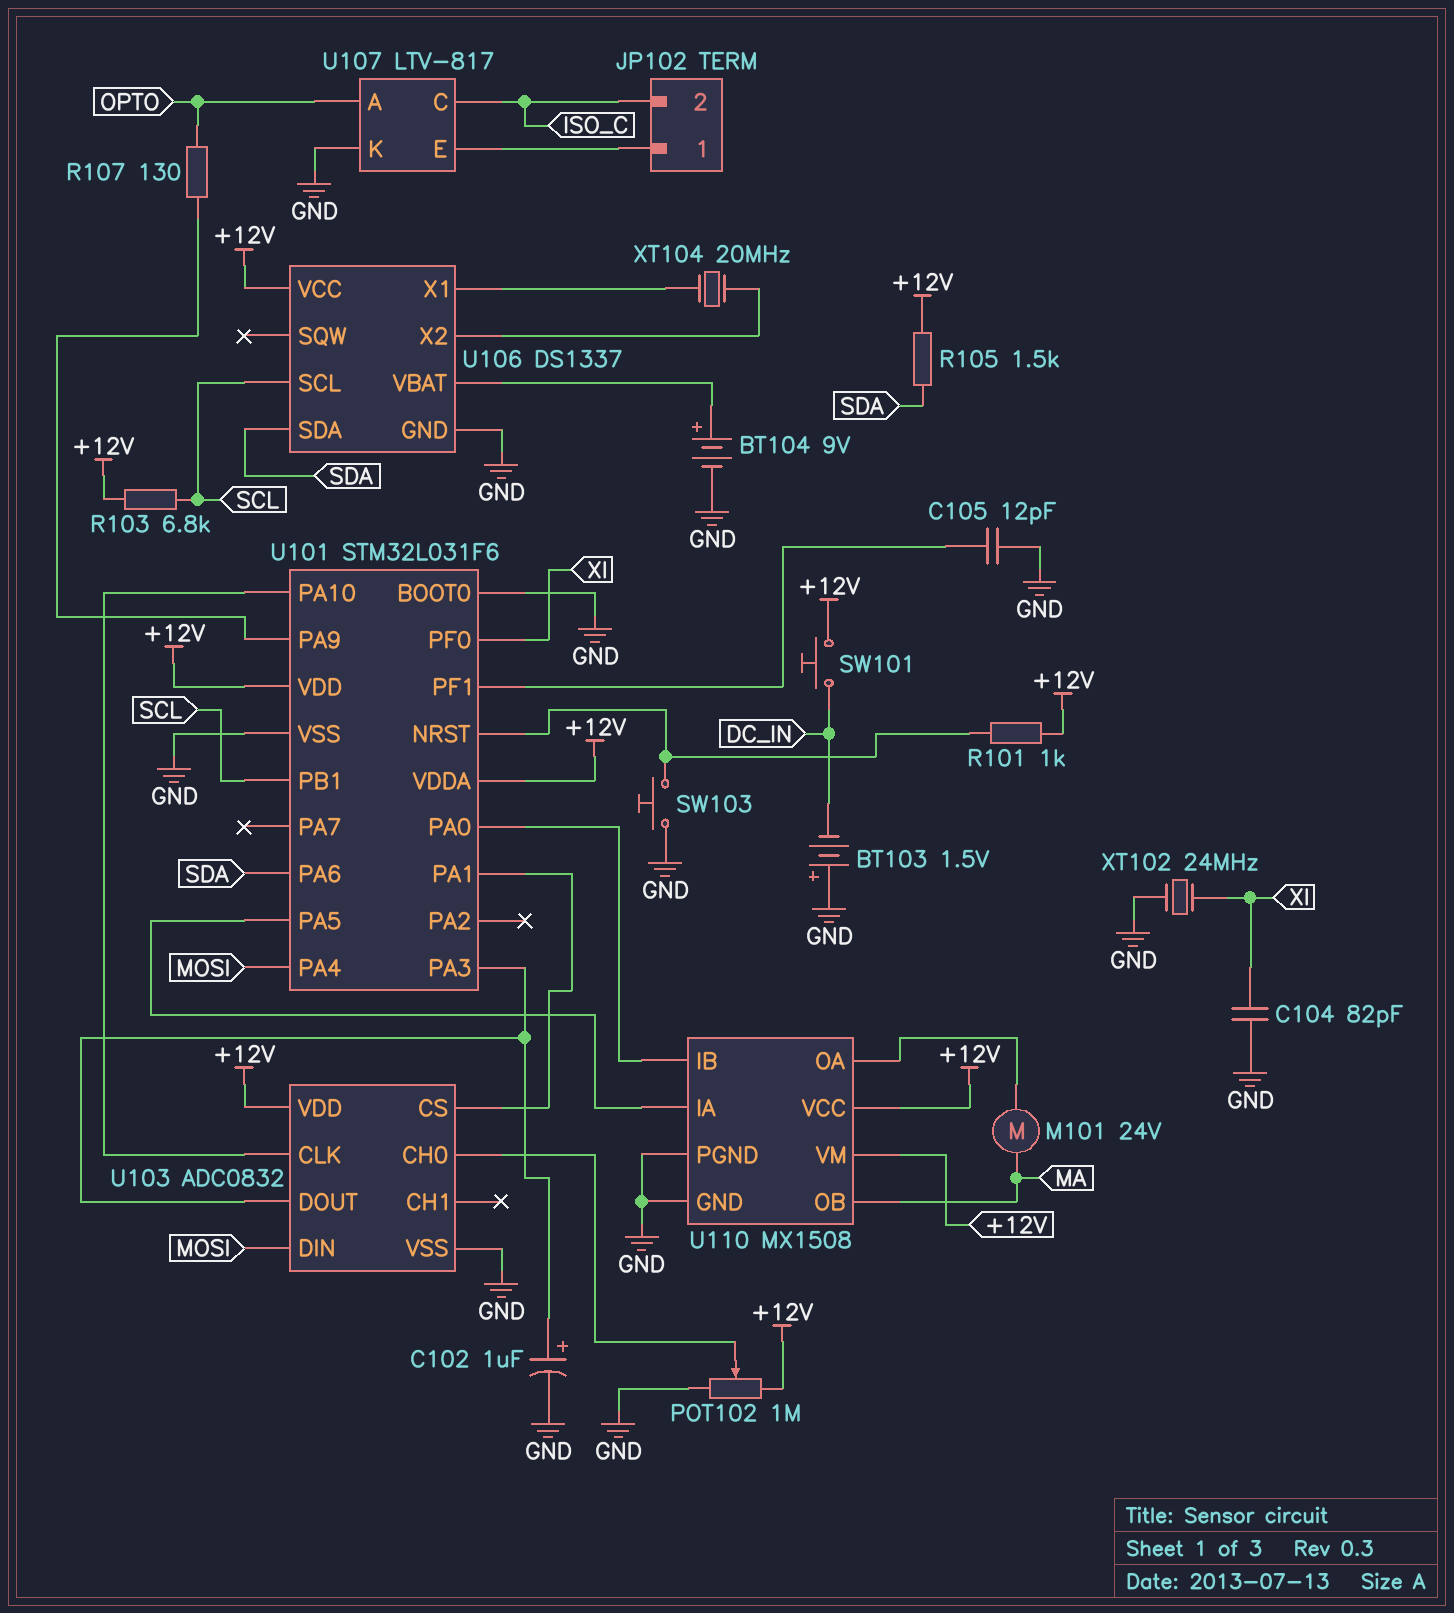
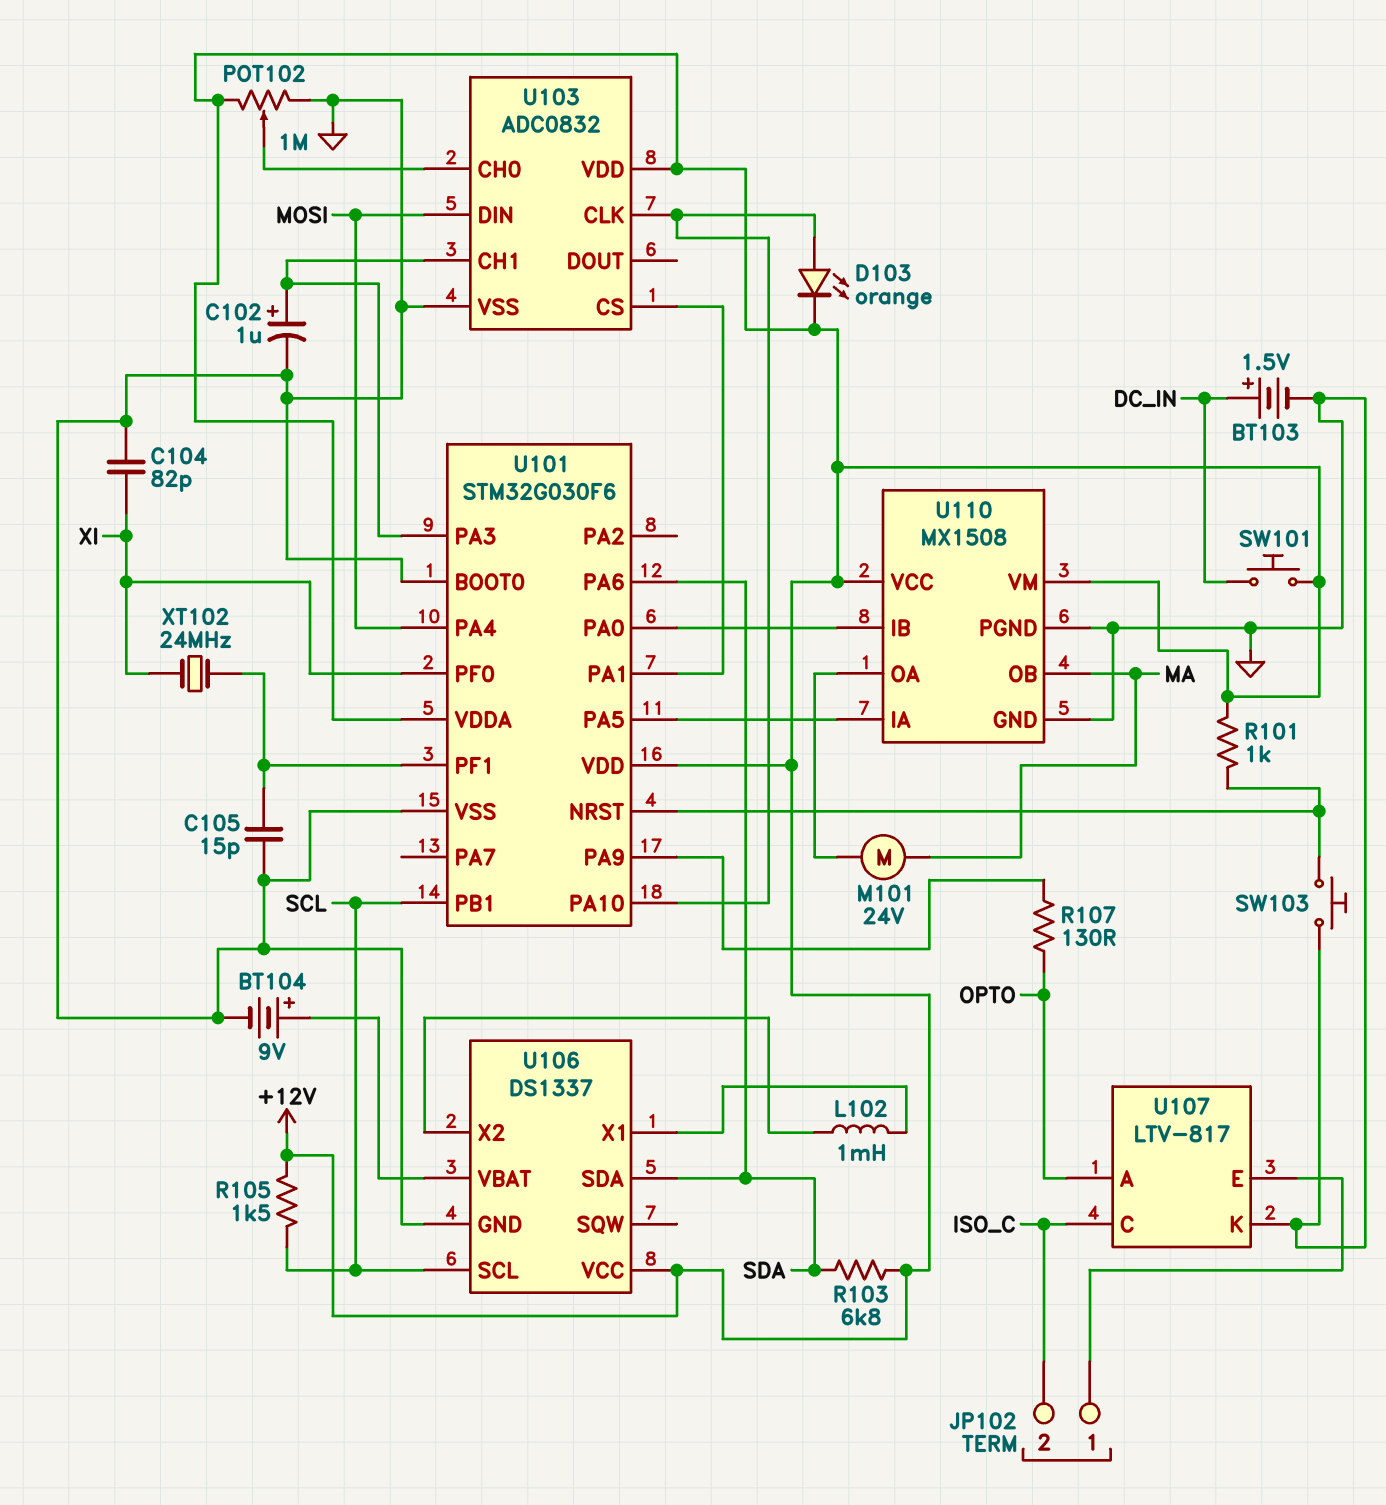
BT103: 1.5V (plus GND, minus DC_IN) -> 1.5V (plus DC_IN, minus GND)
C105: 12pF (GND, U101/PF1) -> 15pF (GND, U101/PF1)
D103: none -> LED orange (A U101/PA10, K +12V)
L102: none -> 1mH (U106/X1, U106/X2)
R103: 6.8k (+12V, SCL) -> 6.8k (+12V, SDA)
R105: 1.5k (+12V, SDA) -> 1.5k (+12V, SCL)
U101: STM32L031F6 -> STM32G030F6
U103 pin CH1: none -> U101/PA3
U103 pin DOUT: U101/PA3 -> none
XT102: 24MHz (GND, XI) -> 24MHz (U101/PF1, XI)
XT104: 20MHz (U106/X1, U106/X2) -> none

